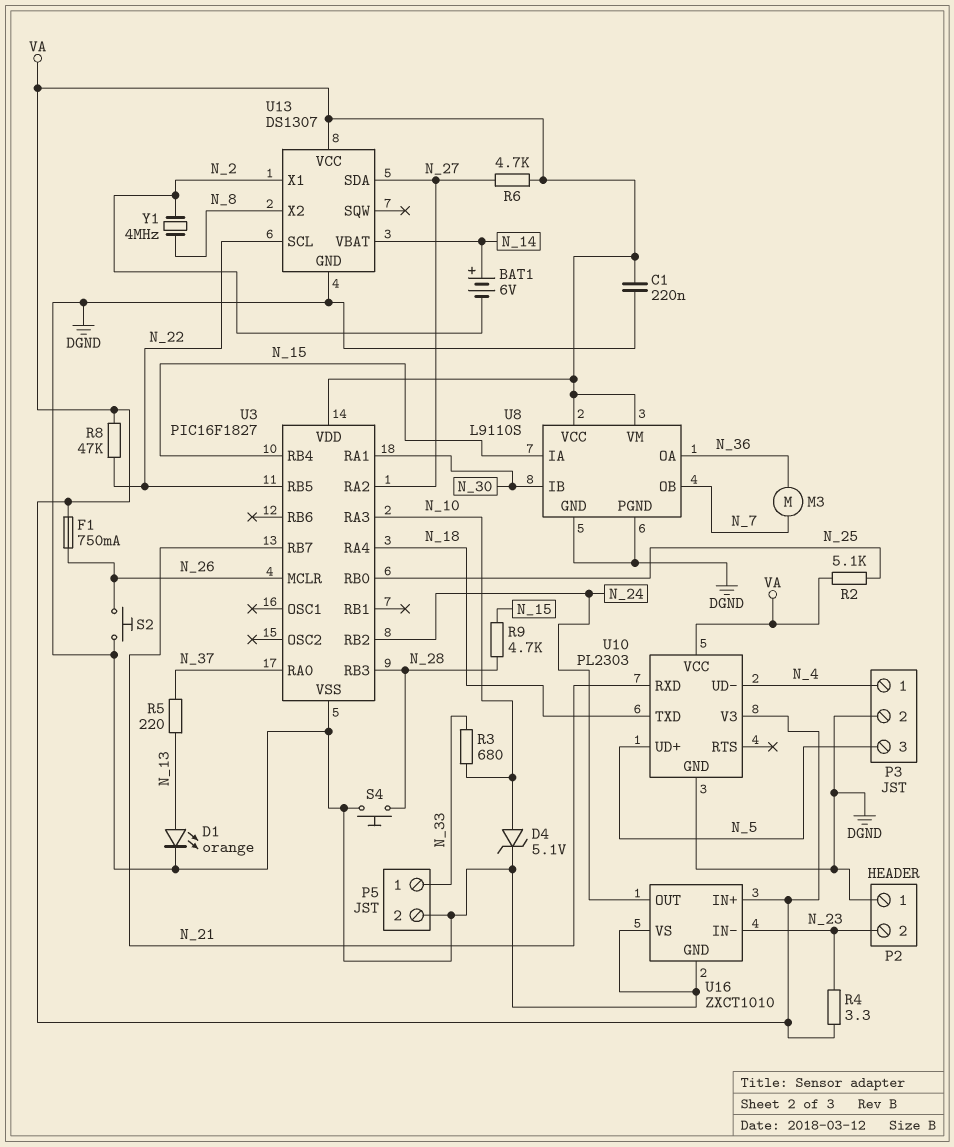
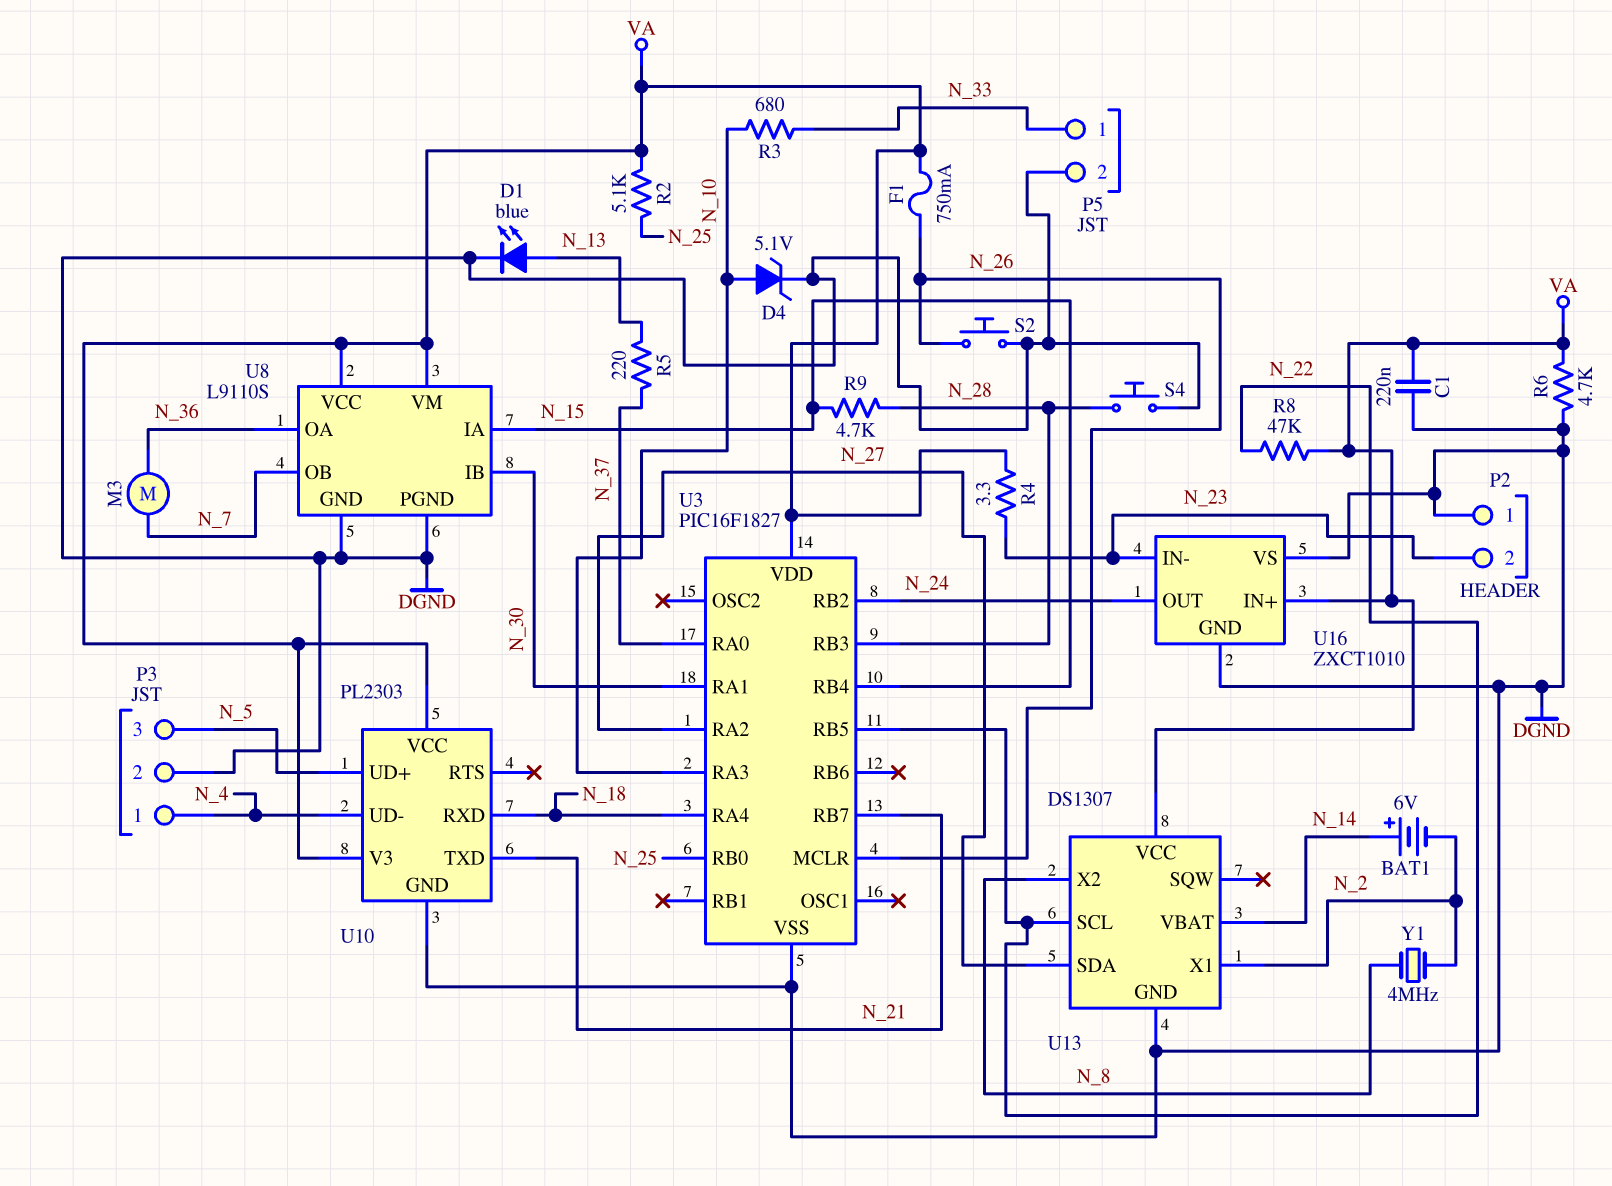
D1: LED orange (A N_13, K DGND) -> LED blue (A N_13, K DGND)
R6: 4.7k (N_27, VA) -> 4.7k (DGND, VA)
U10 pin RXD: N_21 -> N_18
U10 pin TXD: N_18 -> N_21

